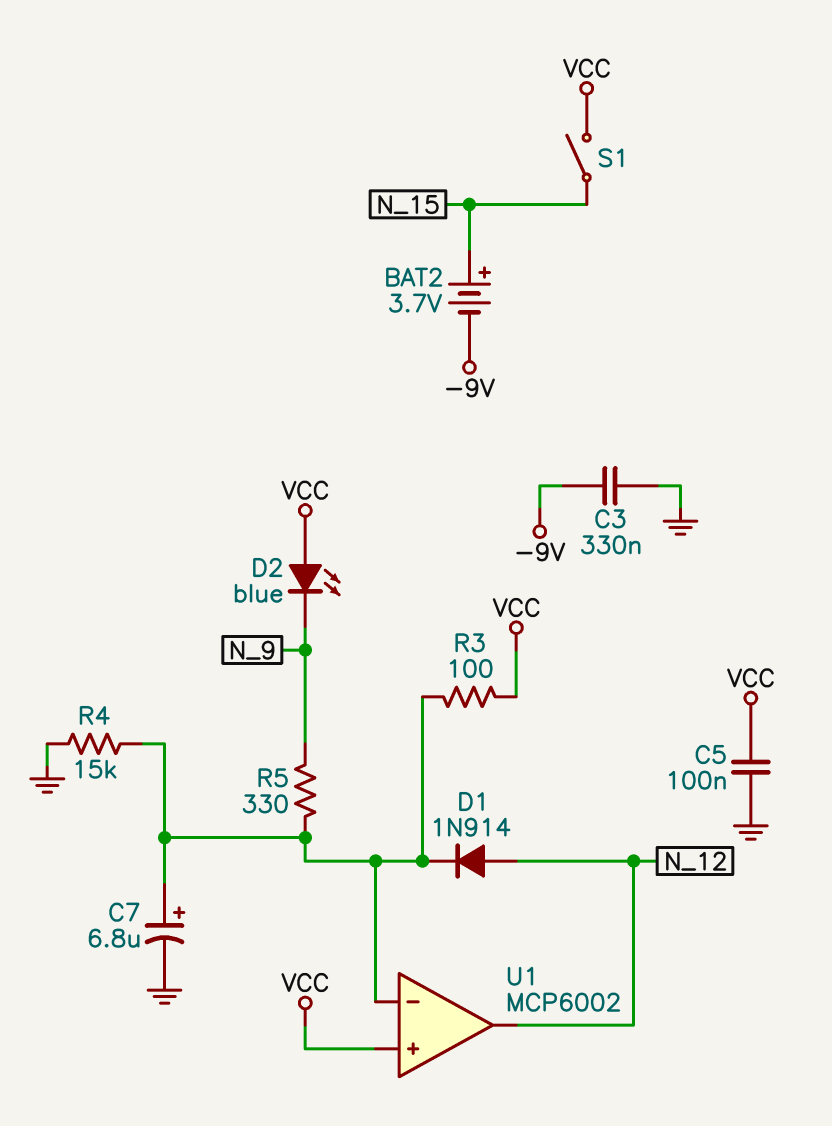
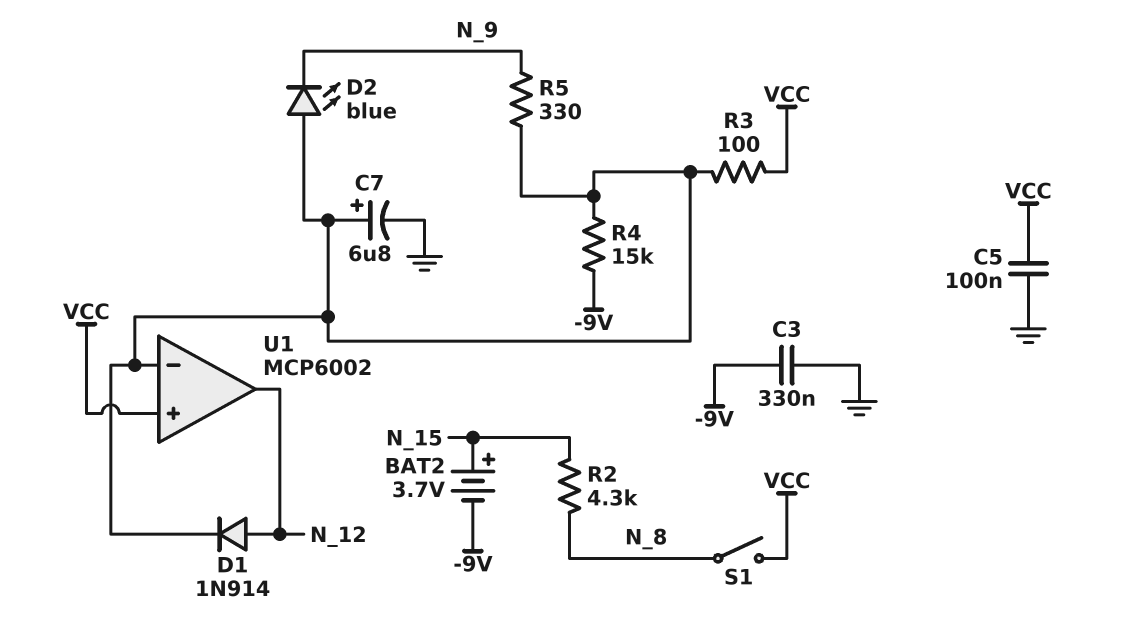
D2: LED blue (A VCC, K N_9) -> LED blue (A U1/in-, K N_9)
R2: none -> 4.3k (N_8, N_15)
R4: 15k (GND, U1/in-) -> 15k (-9V, U1/in-)
S1: switch (N_15, VCC) -> switch (N_8, VCC)

